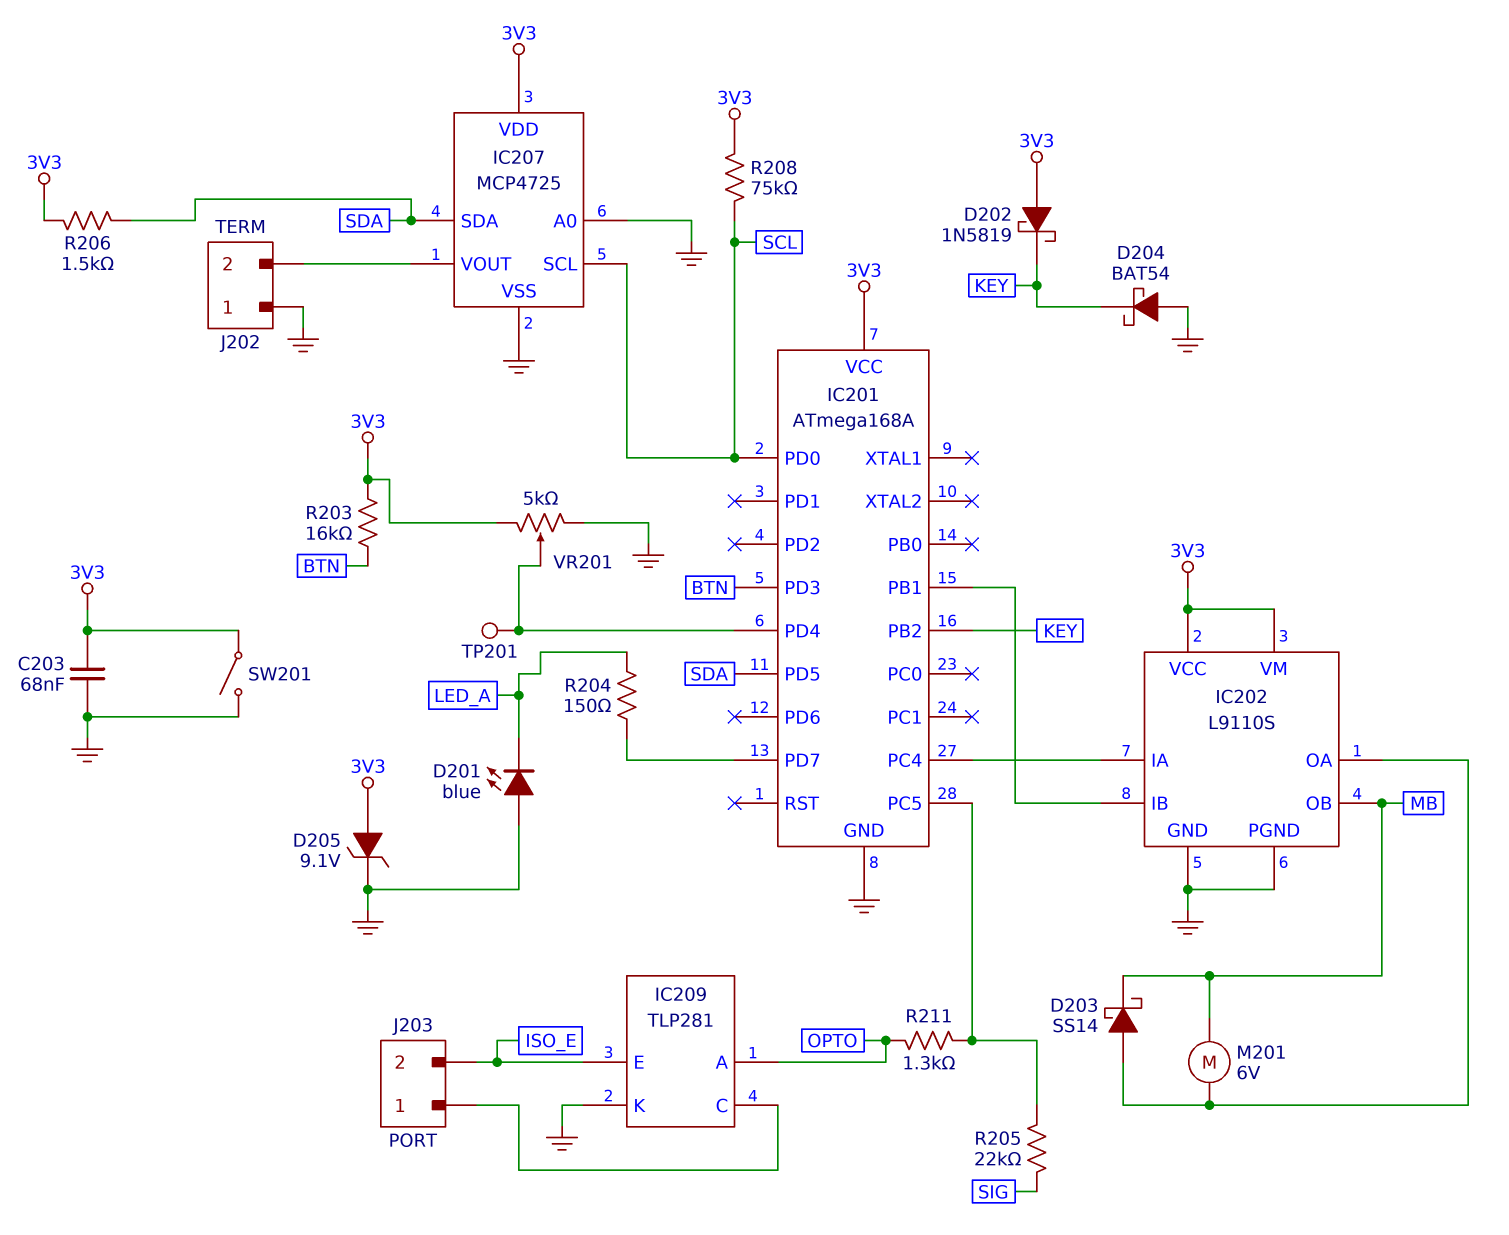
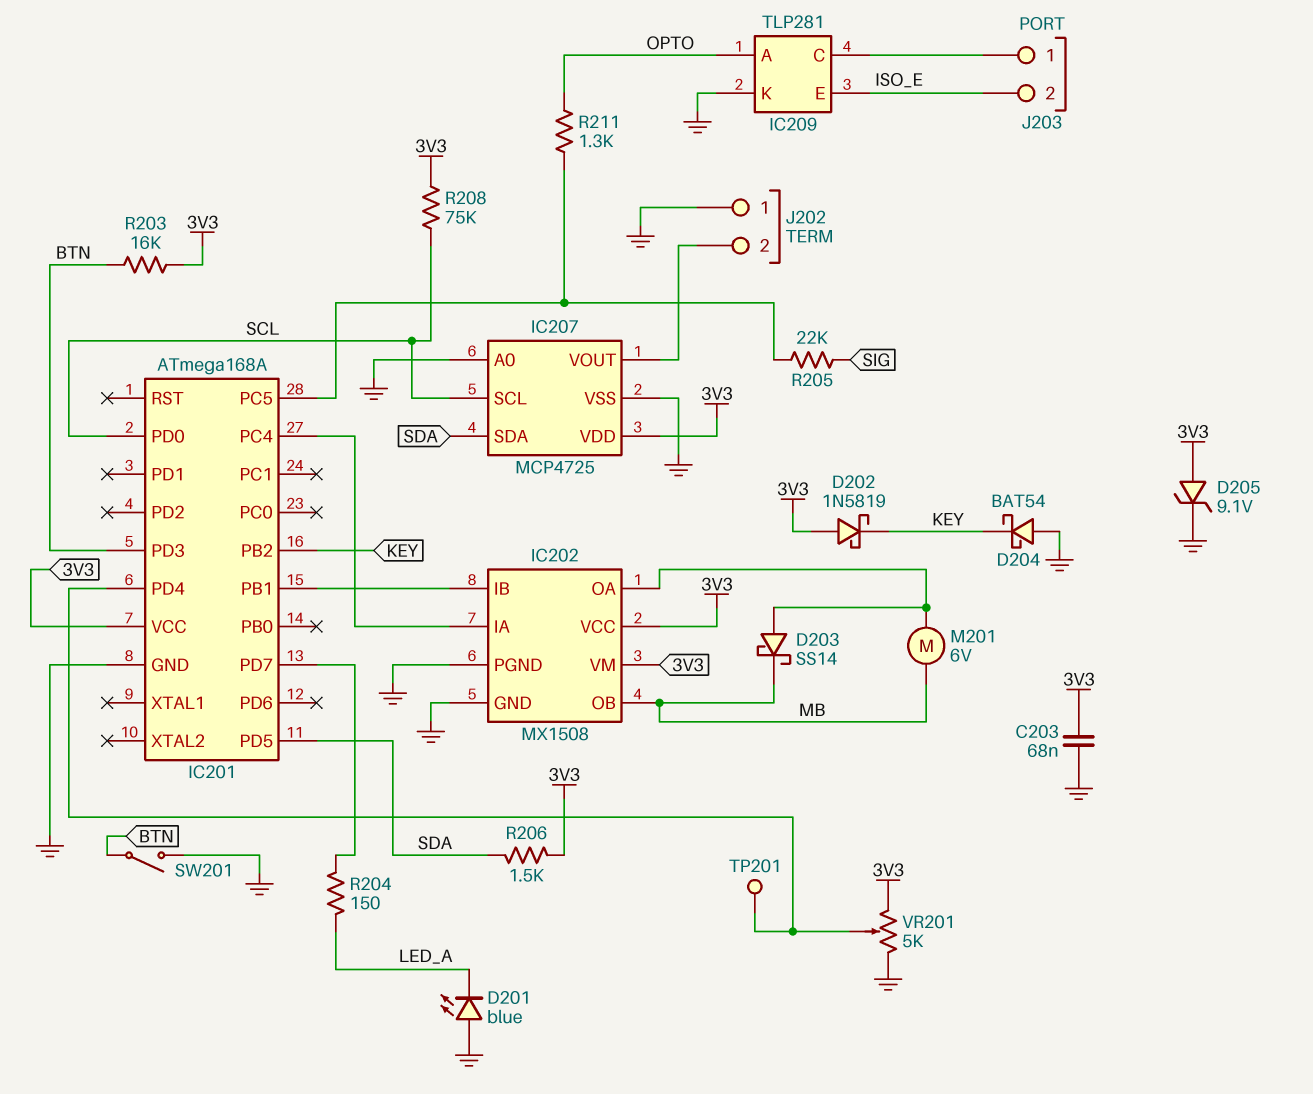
IC202: L9110S -> MX1508
SW201: switch (3V3, GND) -> switch (BTN, GND)

